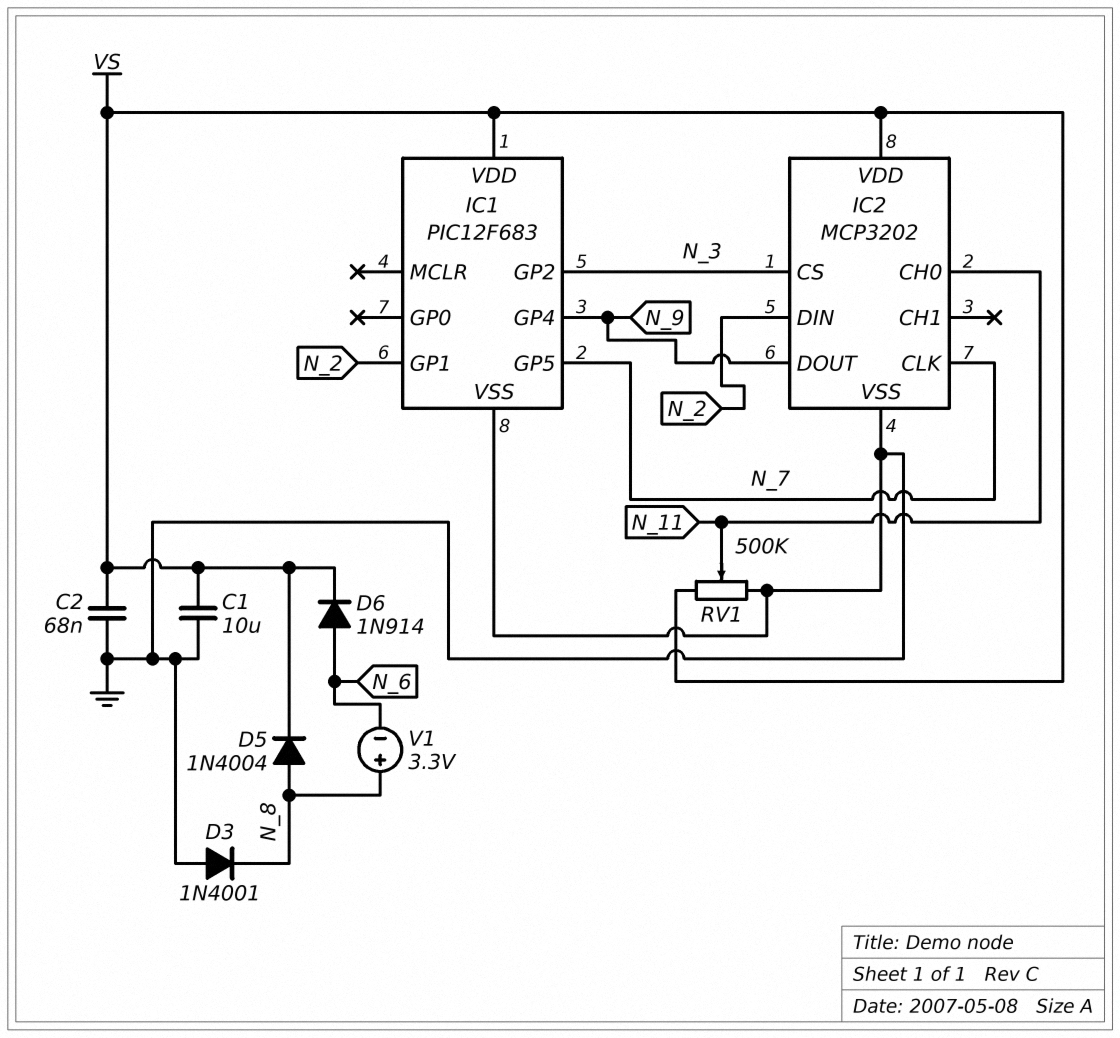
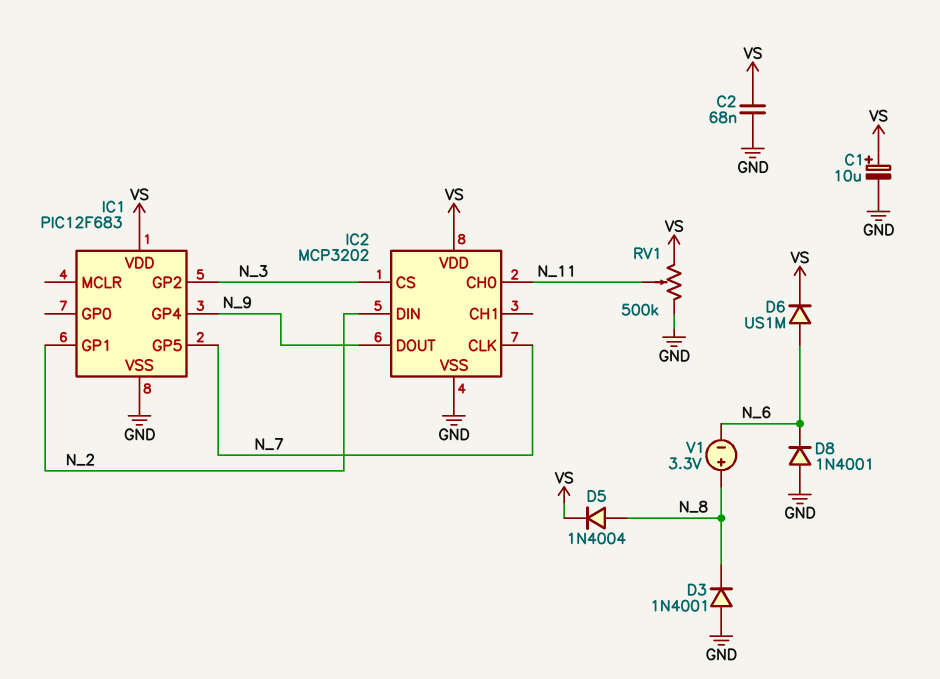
C1: 10uF (GND, VS) -> 10uF (plus VS, minus GND)
D6: diode 1N914 (A N_6, K VS) -> diode US1M (A N_6, K VS)
D8: none -> diode 1N4001 (A GND, K N_6)

